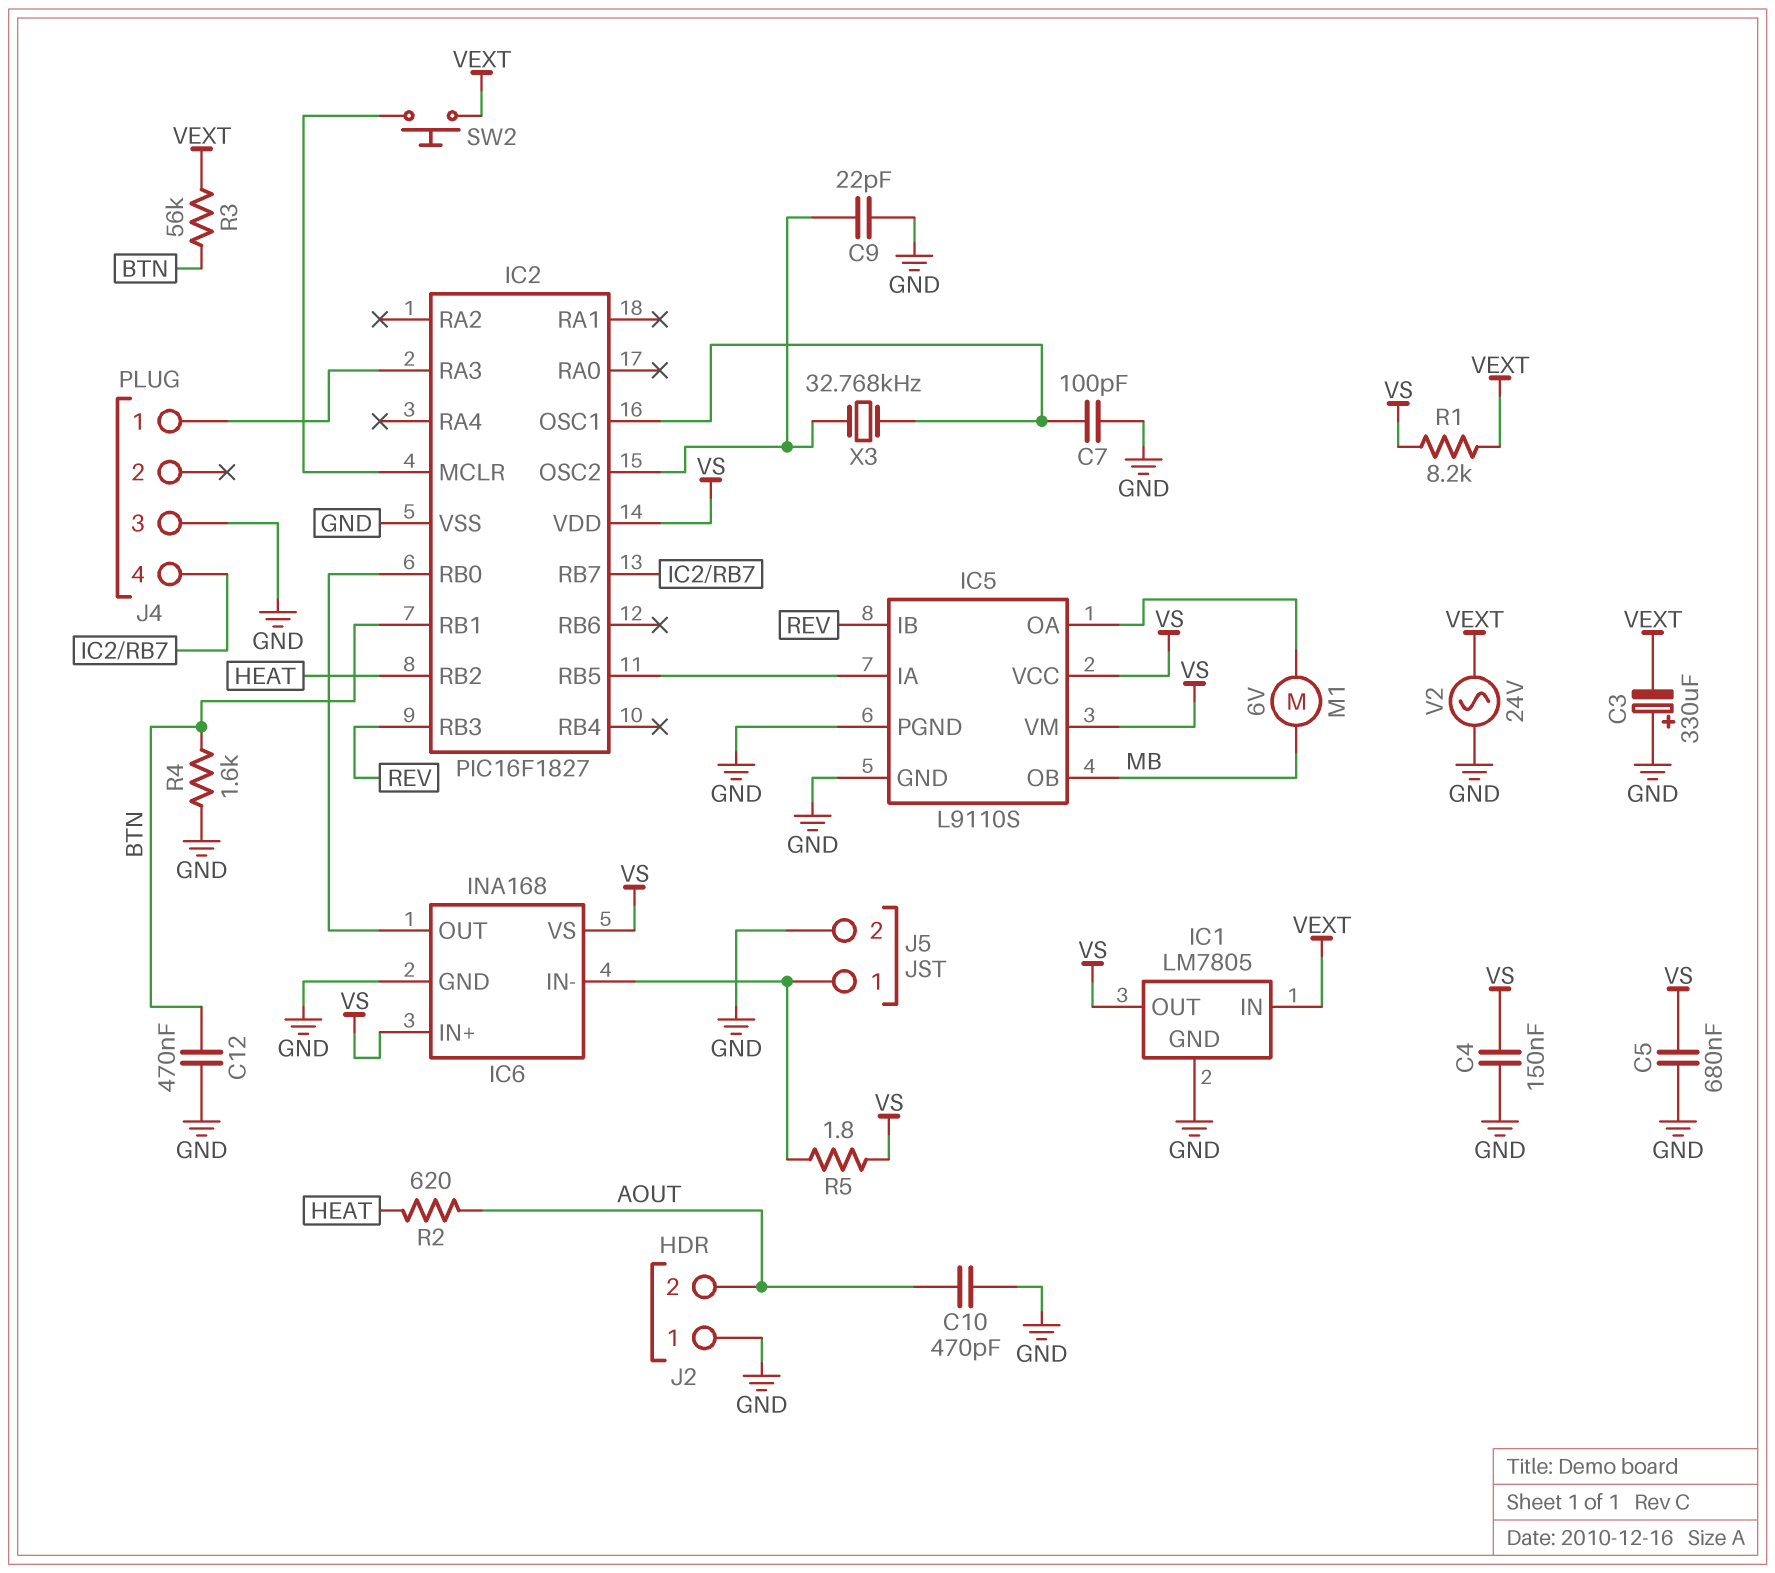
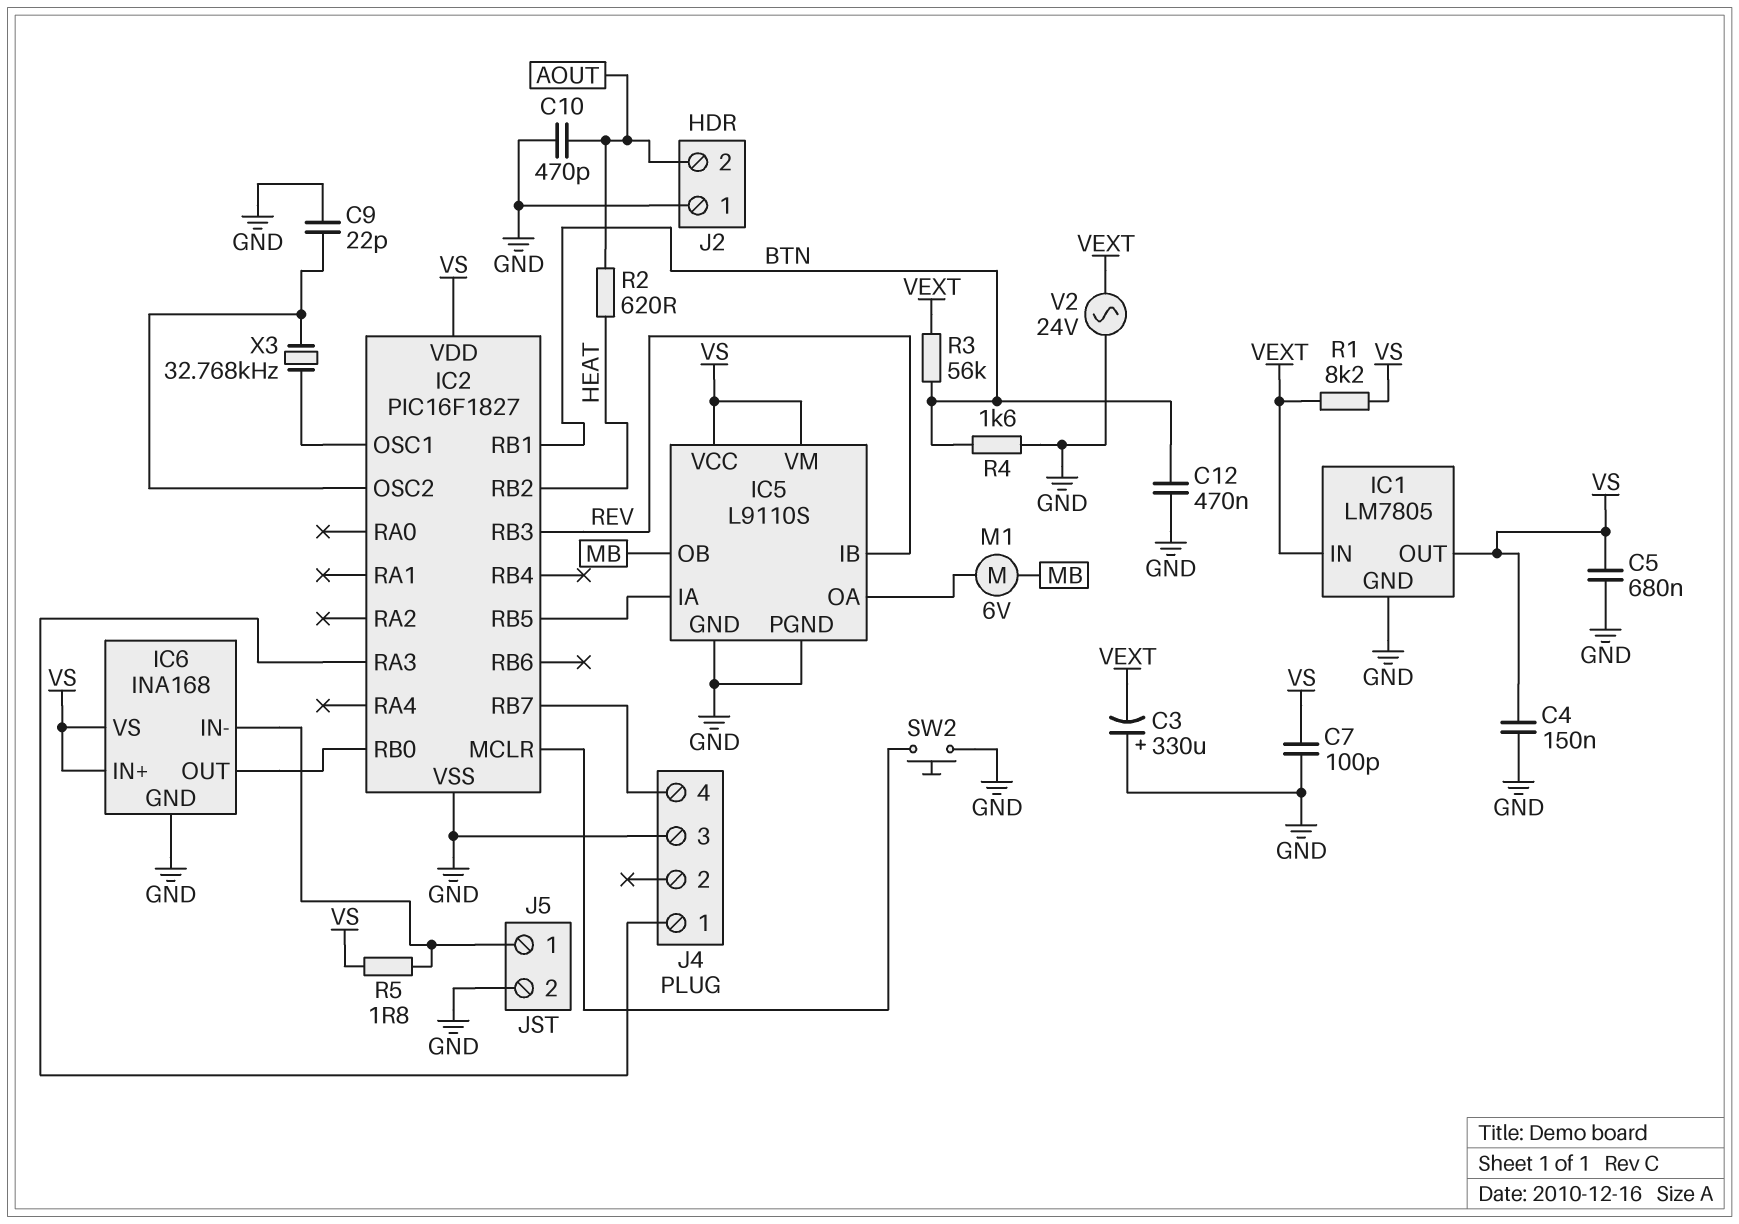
C7: 100pF (GND, IC2/OSC1) -> 100pF (GND, VS)
SW2: button (IC2/MCLR, VEXT) -> button (GND, IC2/MCLR)

